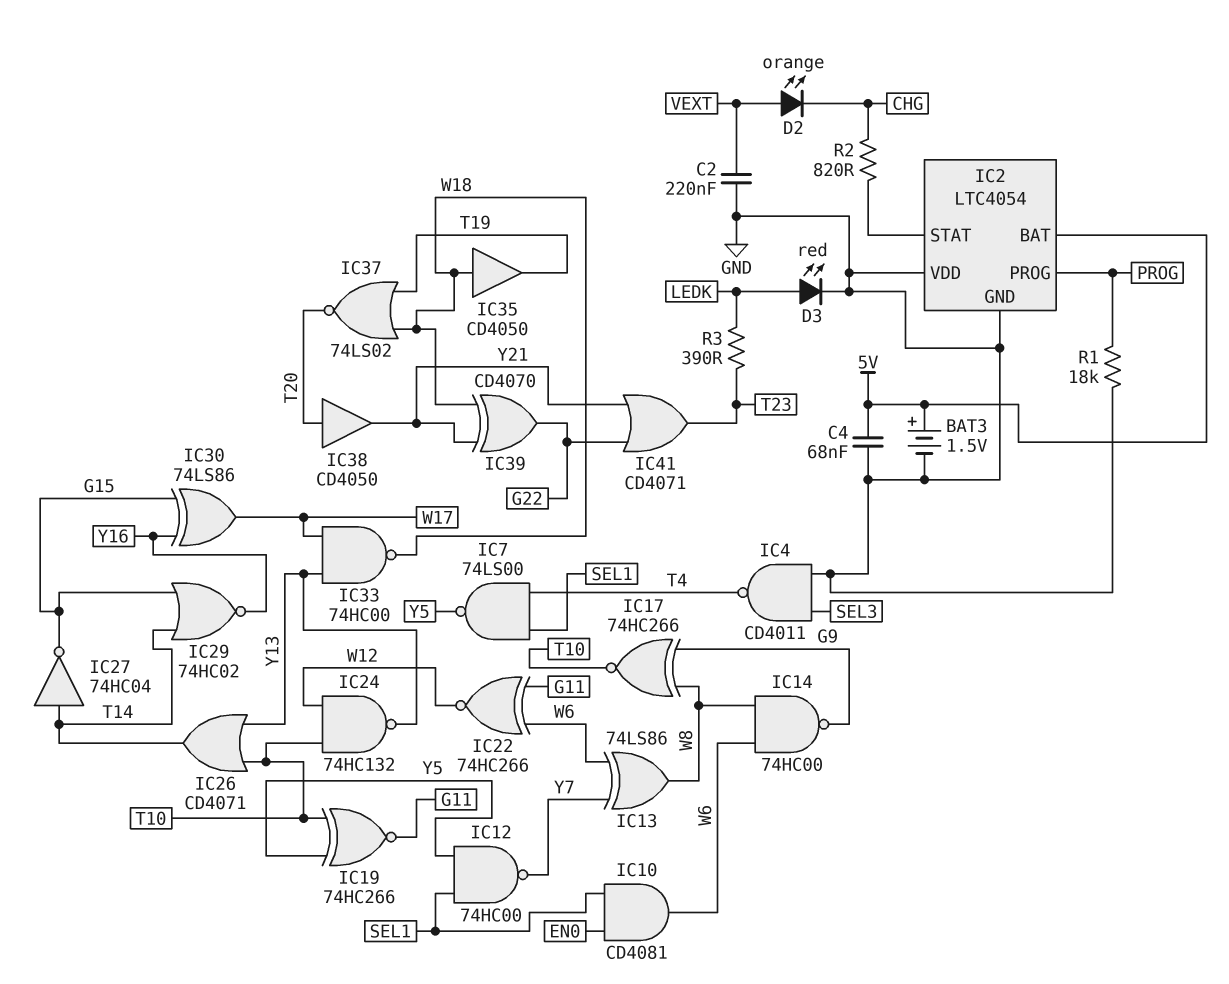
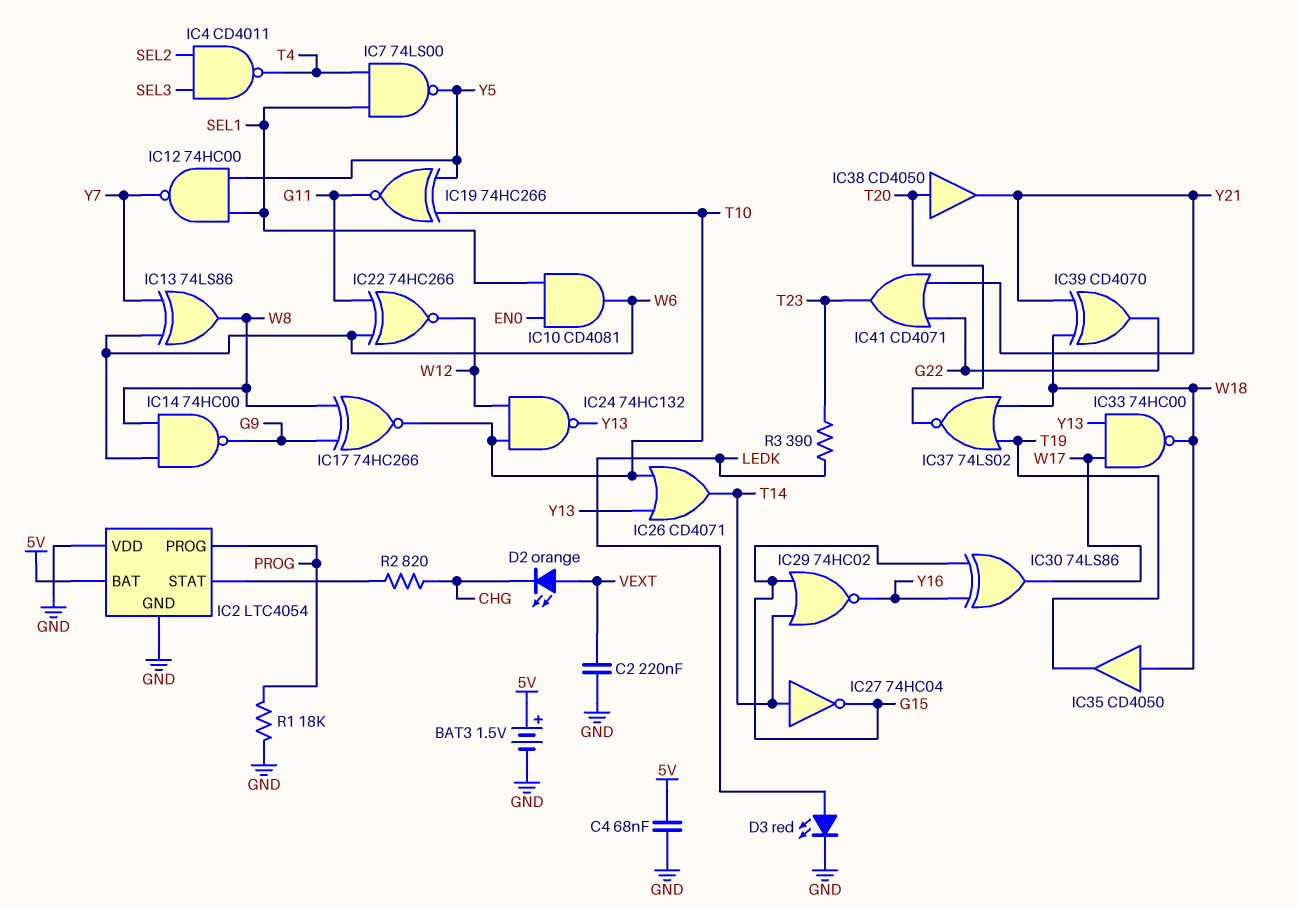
IC4: NAND CD4011 (in GND, in SEL3, out T4) -> NAND CD4011 (in SEL2, in SEL3, out T4)

